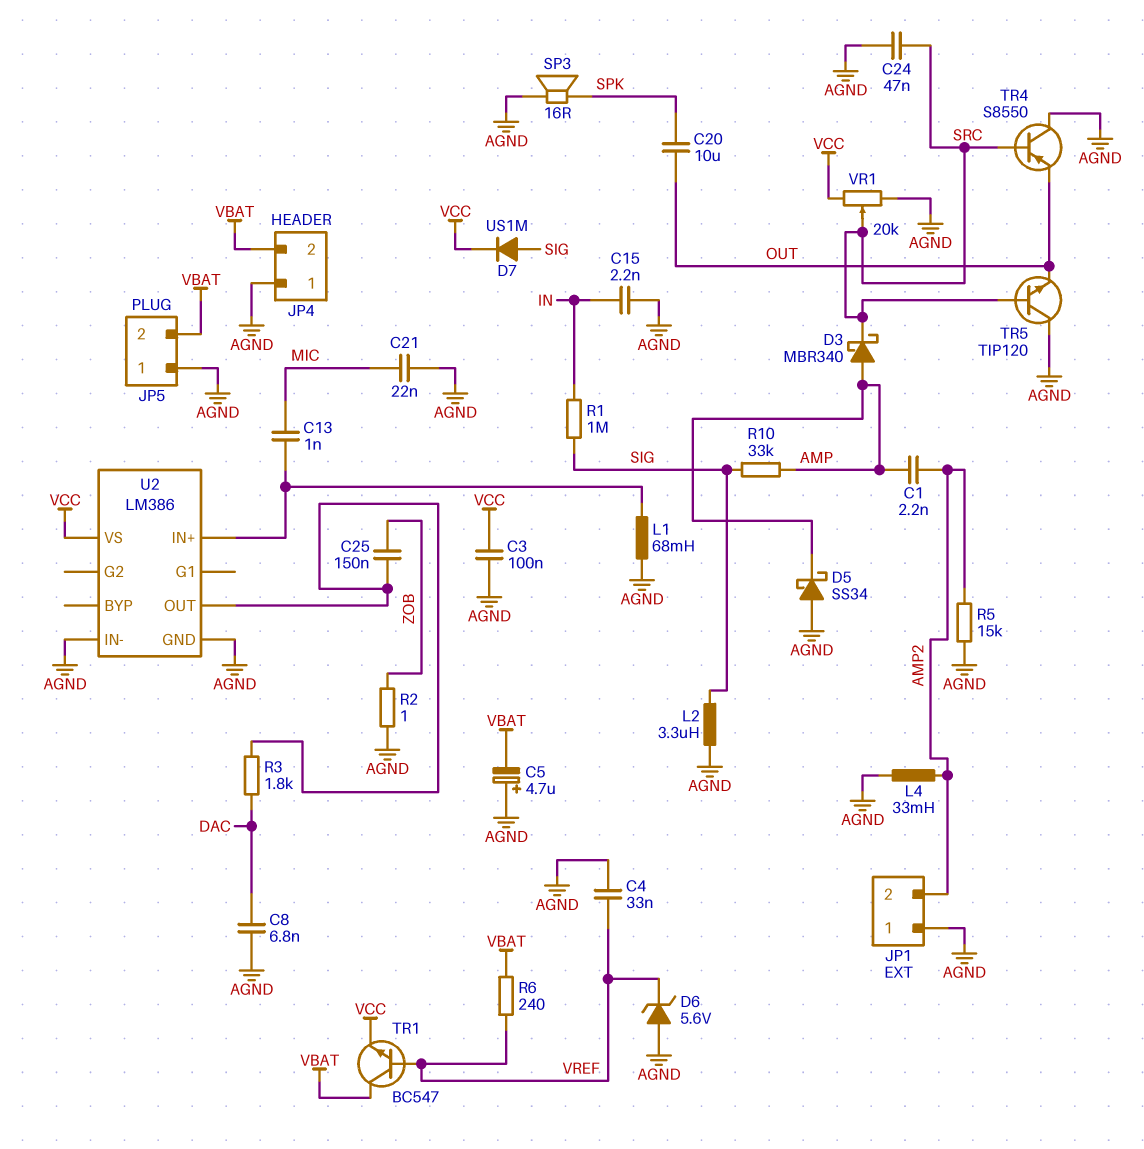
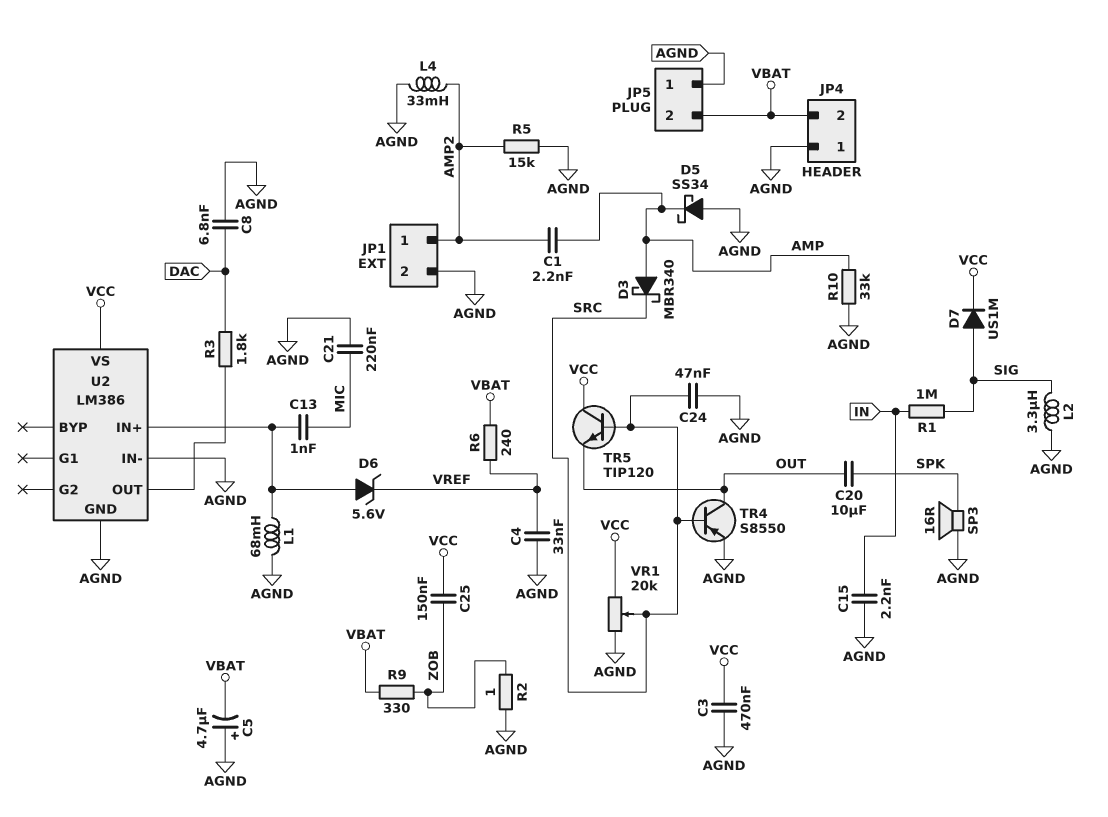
C3: 100nF (AGND, VCC) -> 470nF (AGND, VCC)
C21: 22nF (AGND, MIC) -> 220nF (AGND, MIC)
C25: 150nF (U2/OUT, ZOB) -> 150nF (VCC, ZOB)
D6: zener 5.6V (A AGND, K VREF) -> zener 5.6V (A U2/IN+, K VREF)
JP1 pin 1: AGND -> AMP2
JP1 pin 2: AMP2 -> AGND
R9: none -> 330 (VBAT, ZOB)
R10: 33k (AMP, SIG) -> 33k (AGND, AMP)
TR1: NPN BC547 (B VREF, C VBAT, E VCC) -> none
TR4: PNP S8550 (B SRC, C AGND, E OUT) -> PNP S8550 (B SRC, C OUT, E AGND)
TR5: NPN TIP120 (B SRC, C AGND, E OUT) -> NPN TIP120 (B SRC, C VCC, E OUT)

